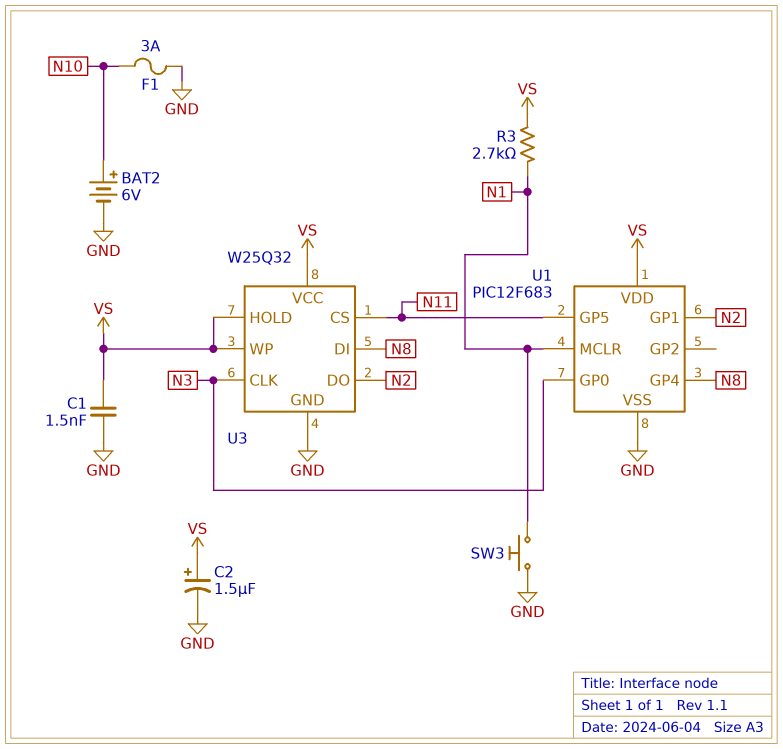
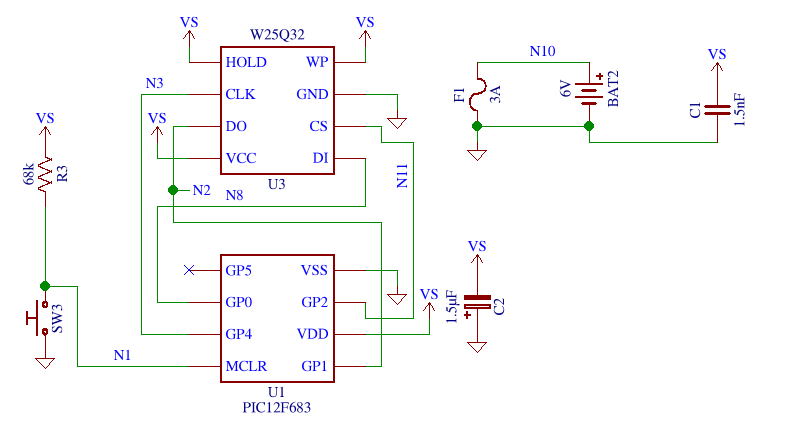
C2: 1.5uF (plus VS, minus GND) -> 1.5uF (plus GND, minus VS)
R3: 2.7k (N1, VS) -> 68k (N1, VS)
U1 pin GP0: N3 -> N8
U1 pin GP2: none -> N11
U1 pin GP4: N8 -> N3
U1 pin GP5: N11 -> none

